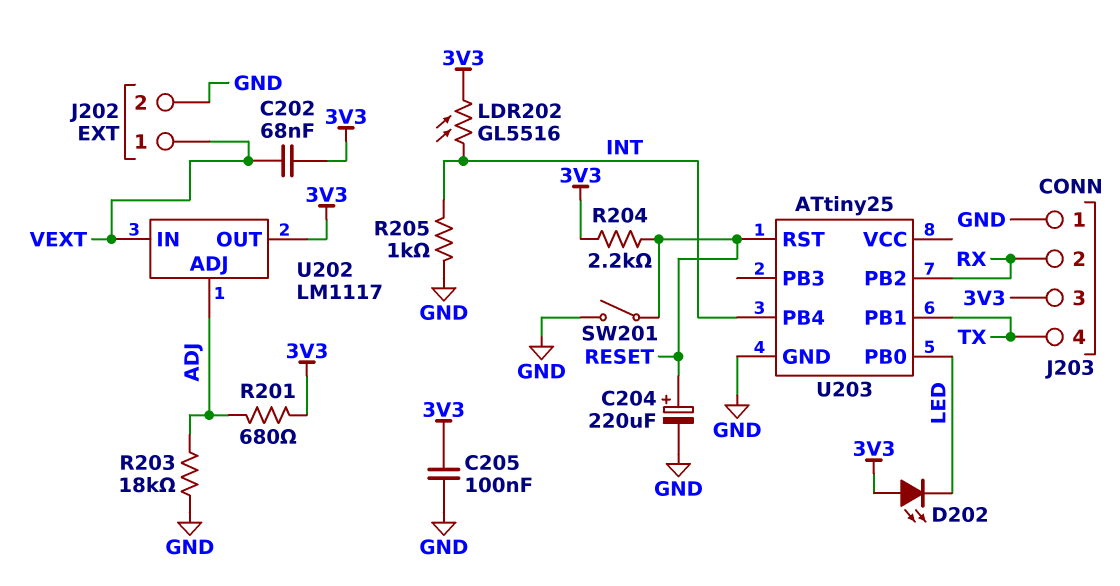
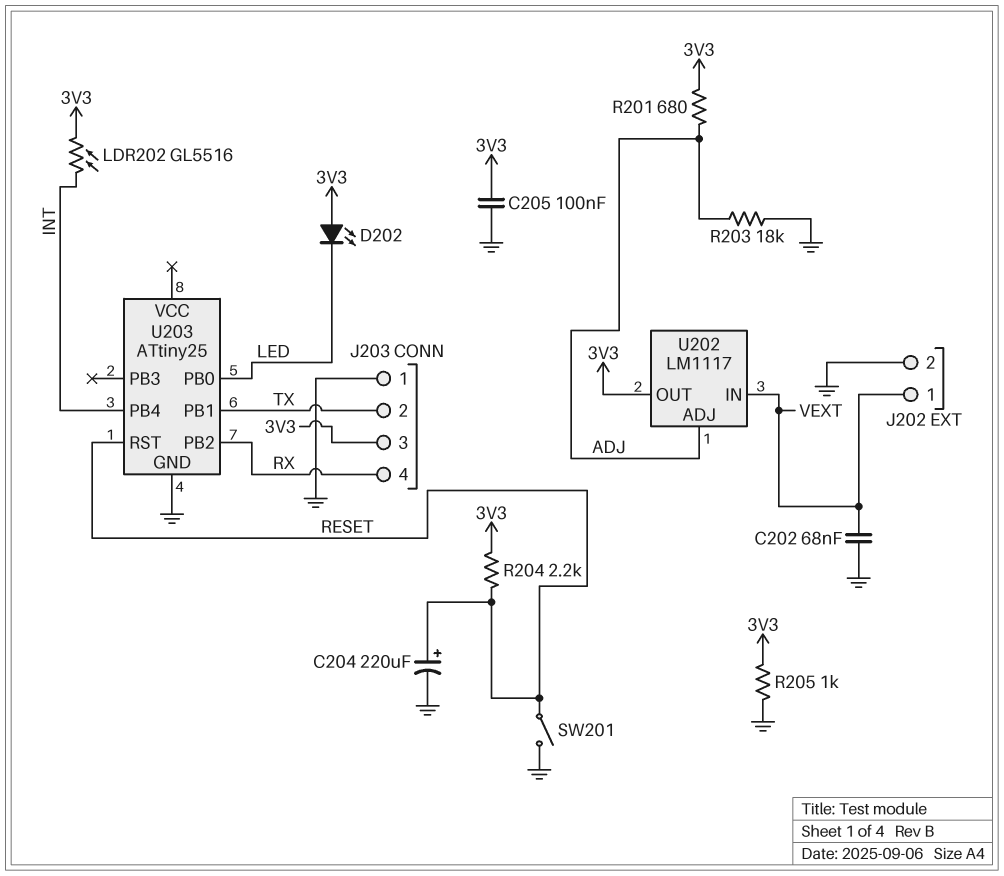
C202: 68nF (3V3, VEXT) -> 68nF (GND, VEXT)
J203 pin 2: RX -> TX
J203 pin 4: TX -> RX
R205: 1k (GND, INT) -> 1k (3V3, GND)

